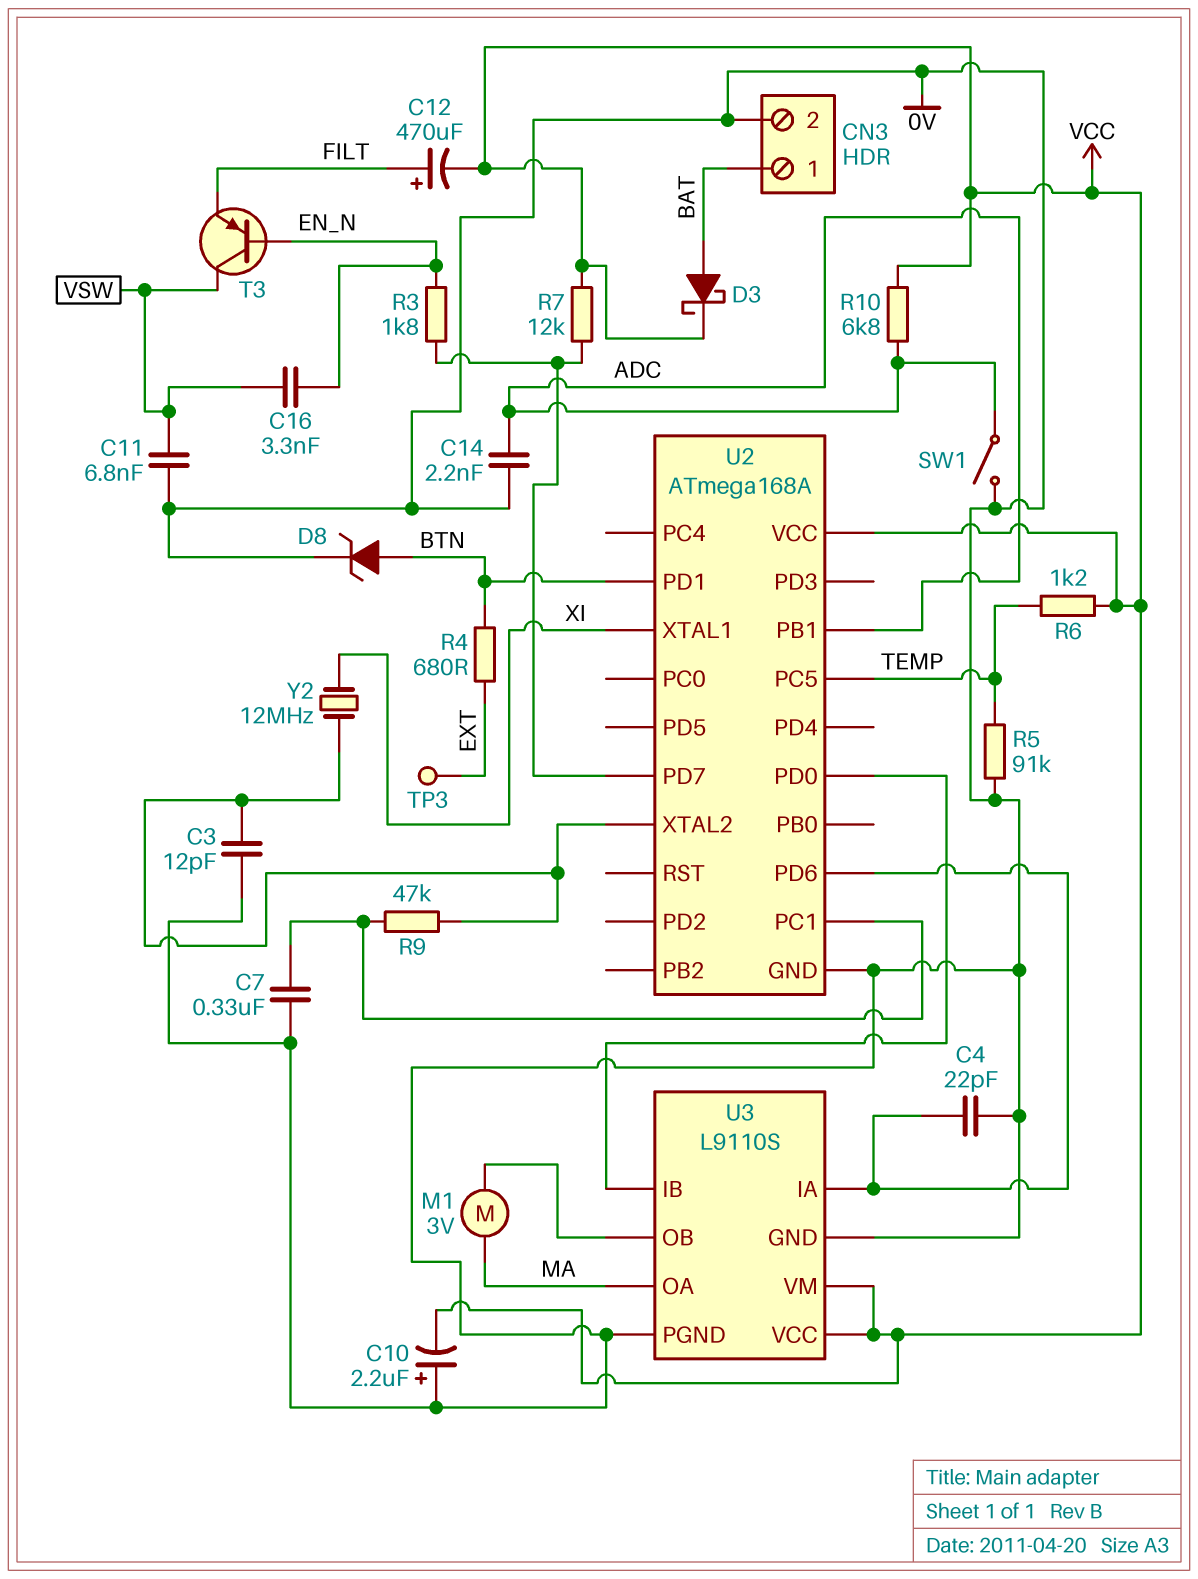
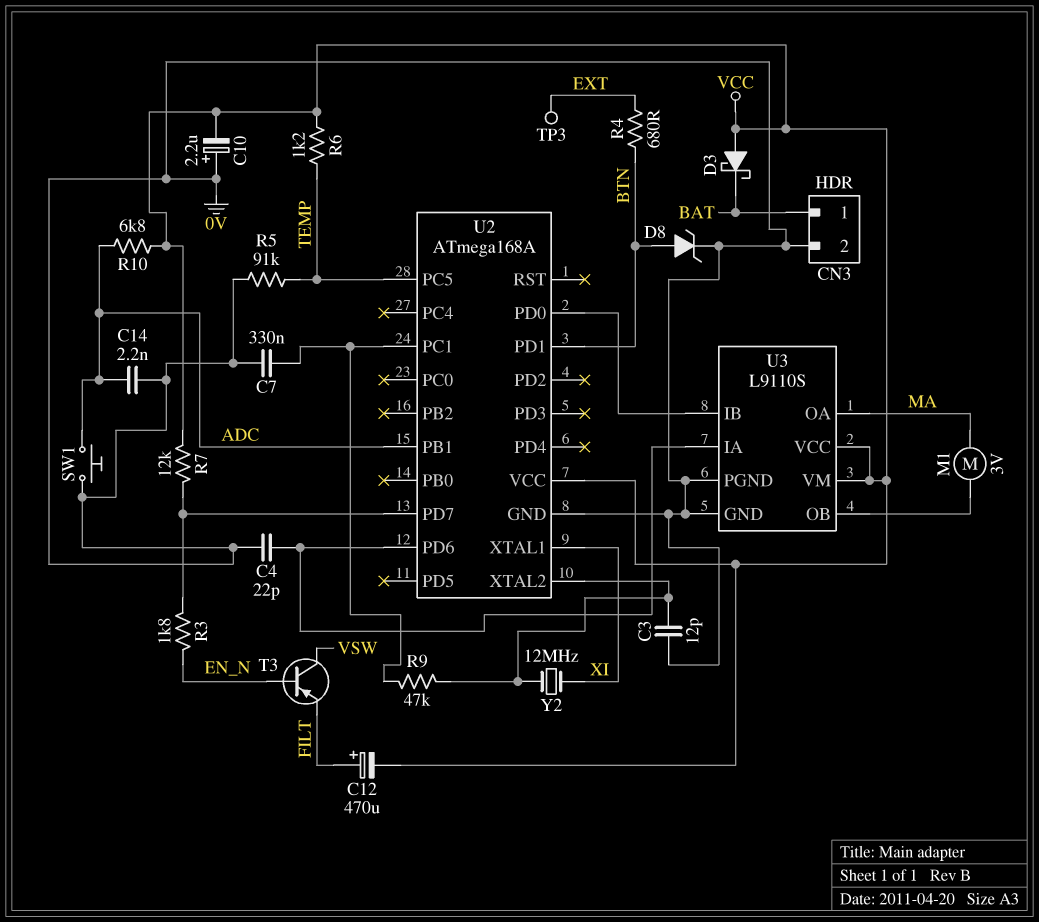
C11: 6.8nF (0V, VSW) -> none
C16: 3.3nF (EN_N, VSW) -> none
D3: schottky (A BAT, K VCC) -> schottky (A VCC, K BAT)
SW1: switch (0V, ADC) -> button (0V, ADC)

